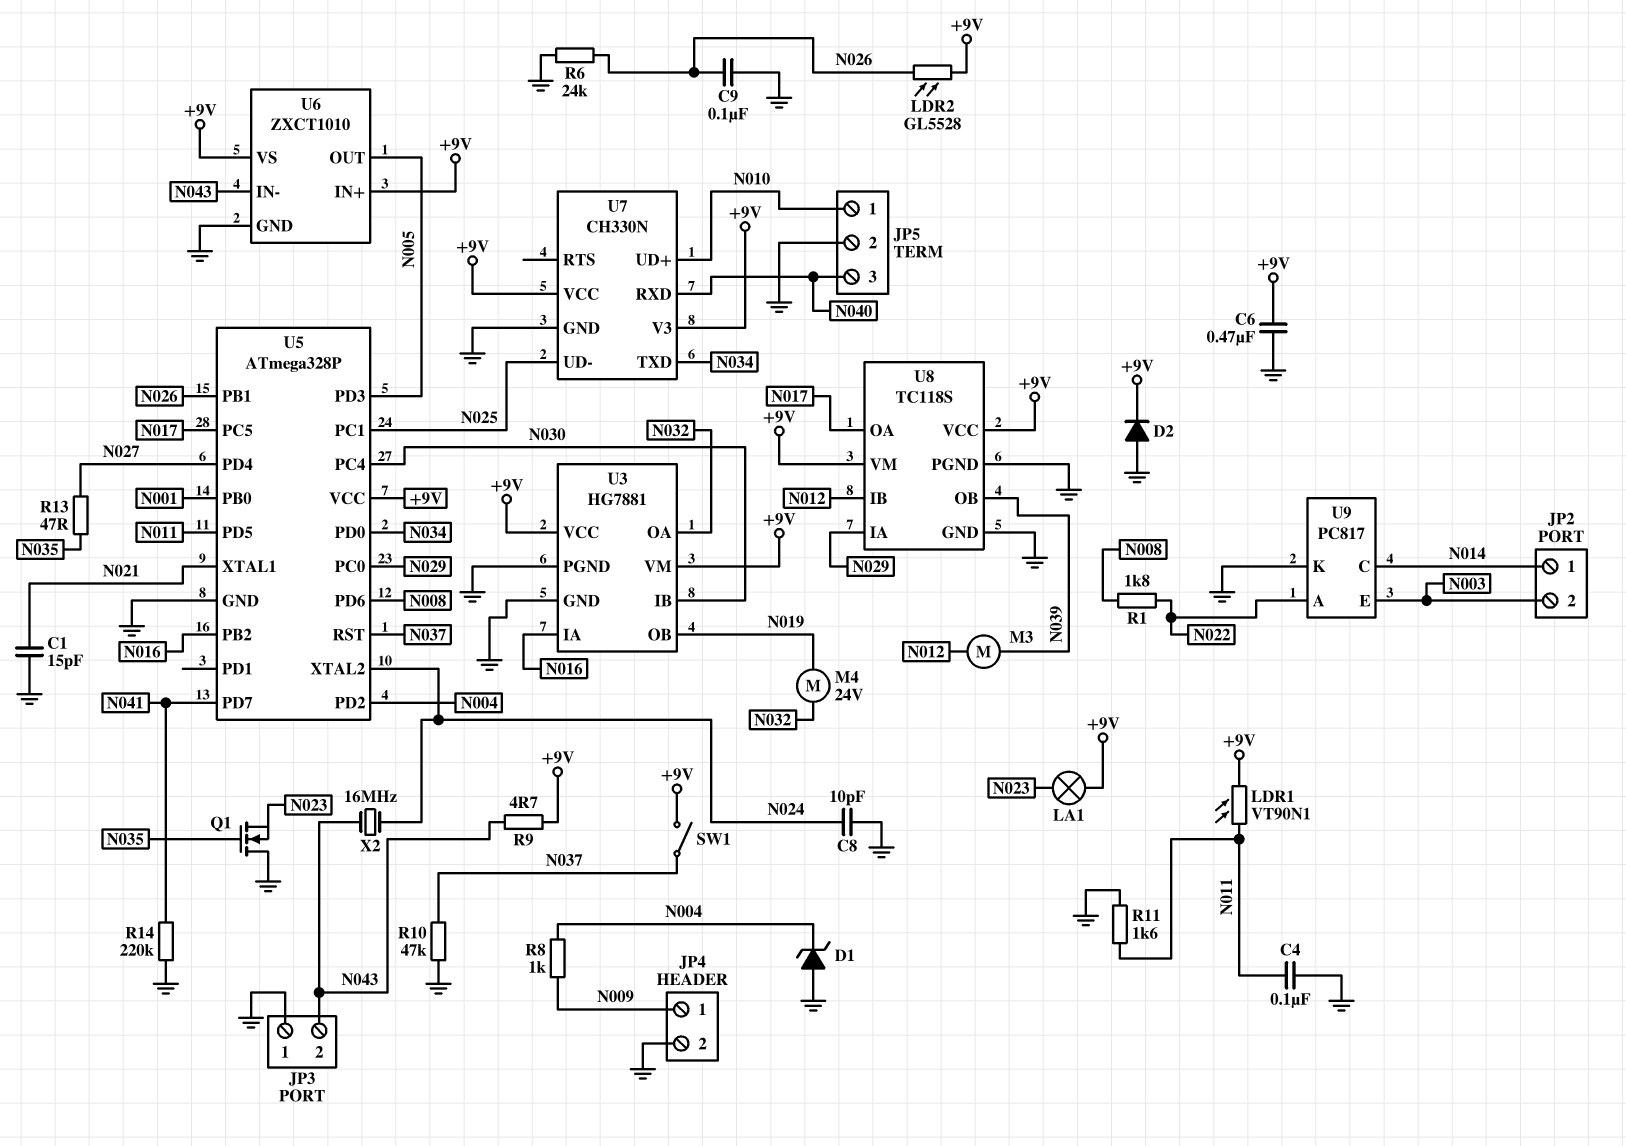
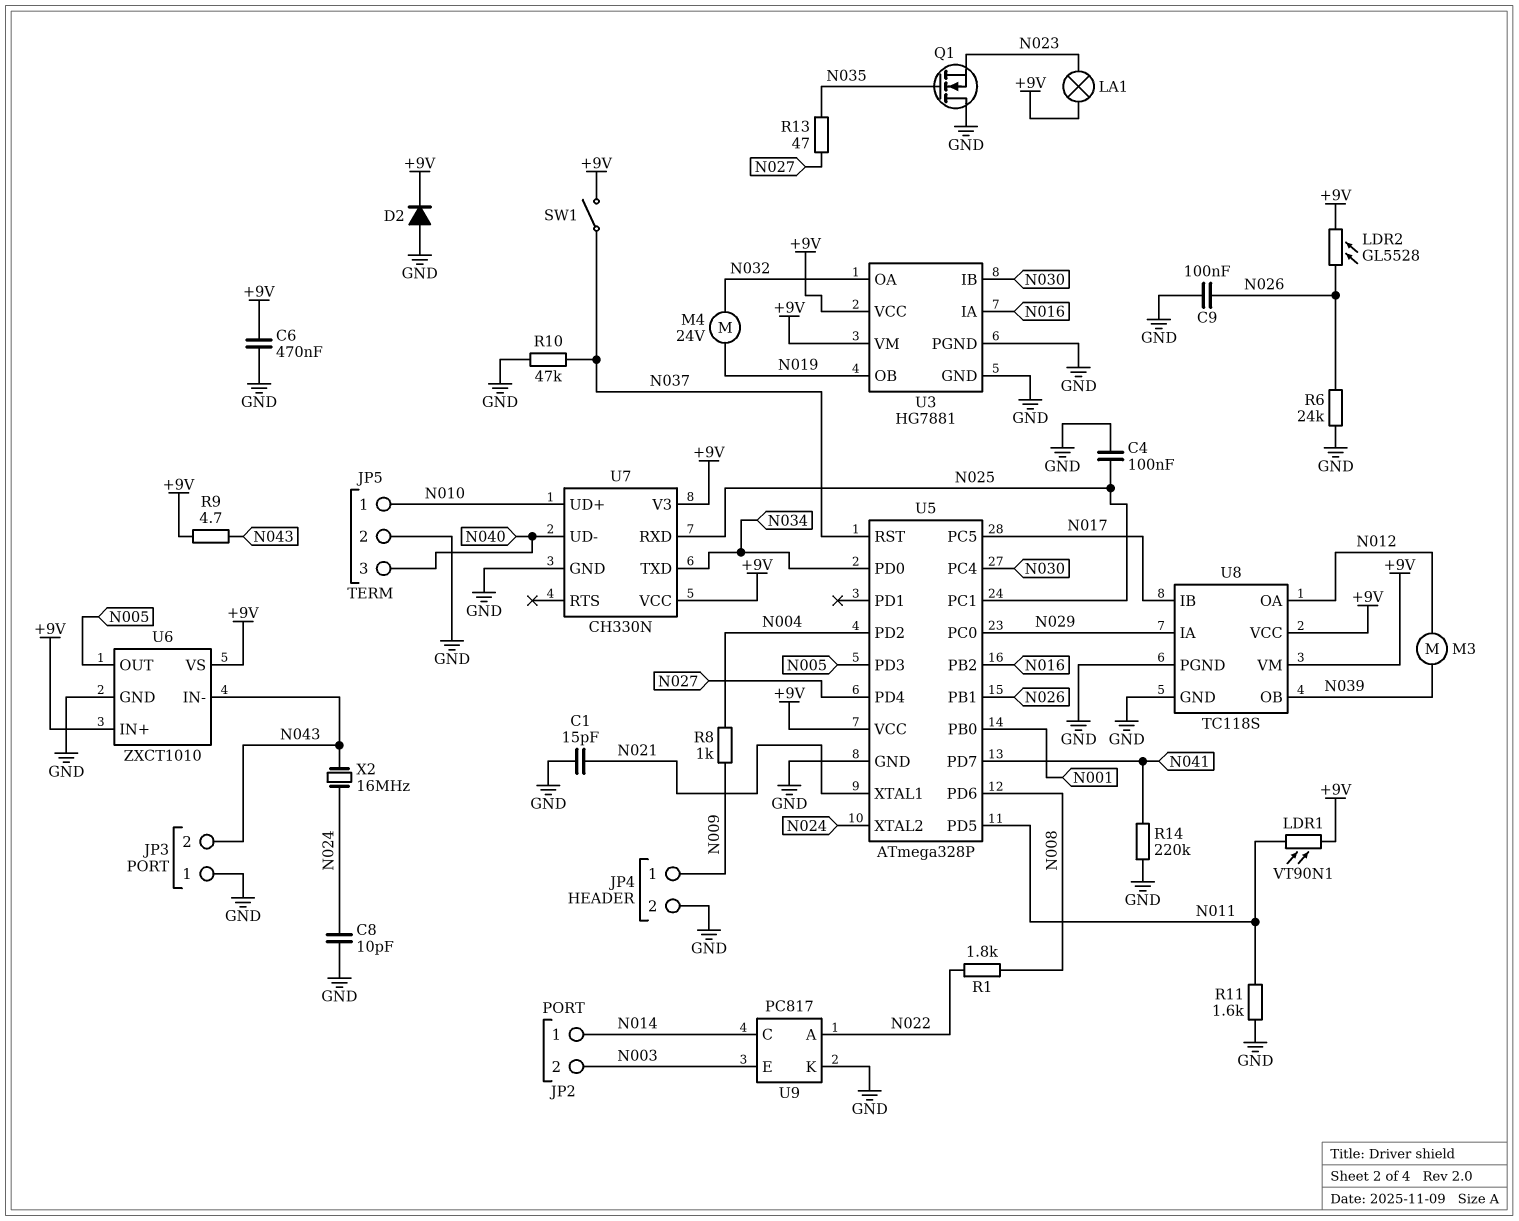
C4: 100nF (GND, N011) -> 100nF (GND, N025)
D1: zener (A GND, K N004) -> none
U7 pin RXD: N040 -> N025
U7 pin UD-: N025 -> N040
U8 pin IB: N012 -> N017
U8 pin OA: N017 -> N012

